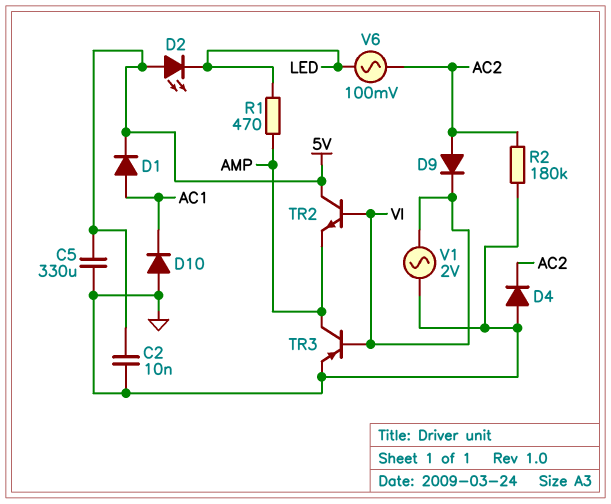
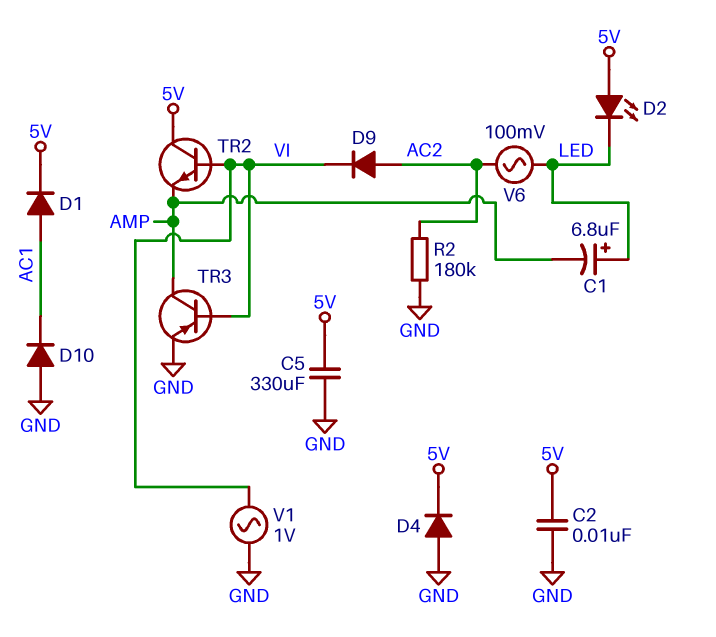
C1: none -> 6.8uF (plus LED, minus AMP)
D4: diode (A GND, K AC2) -> diode (A GND, K 5V)
R1: 470 (AMP, LED) -> none
V1: AC 2V (GND, VI) -> AC 1V (GND, VI)

